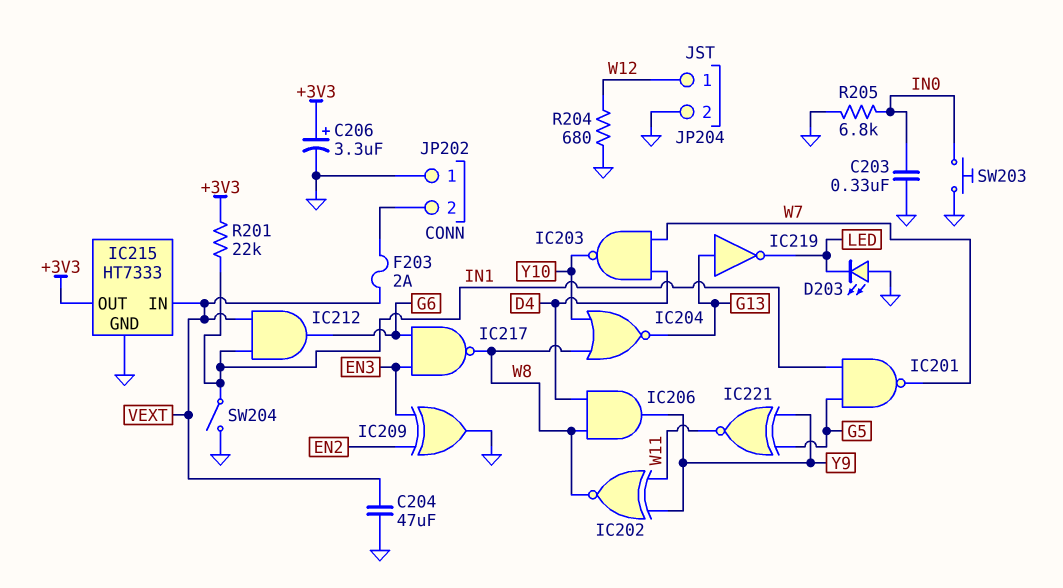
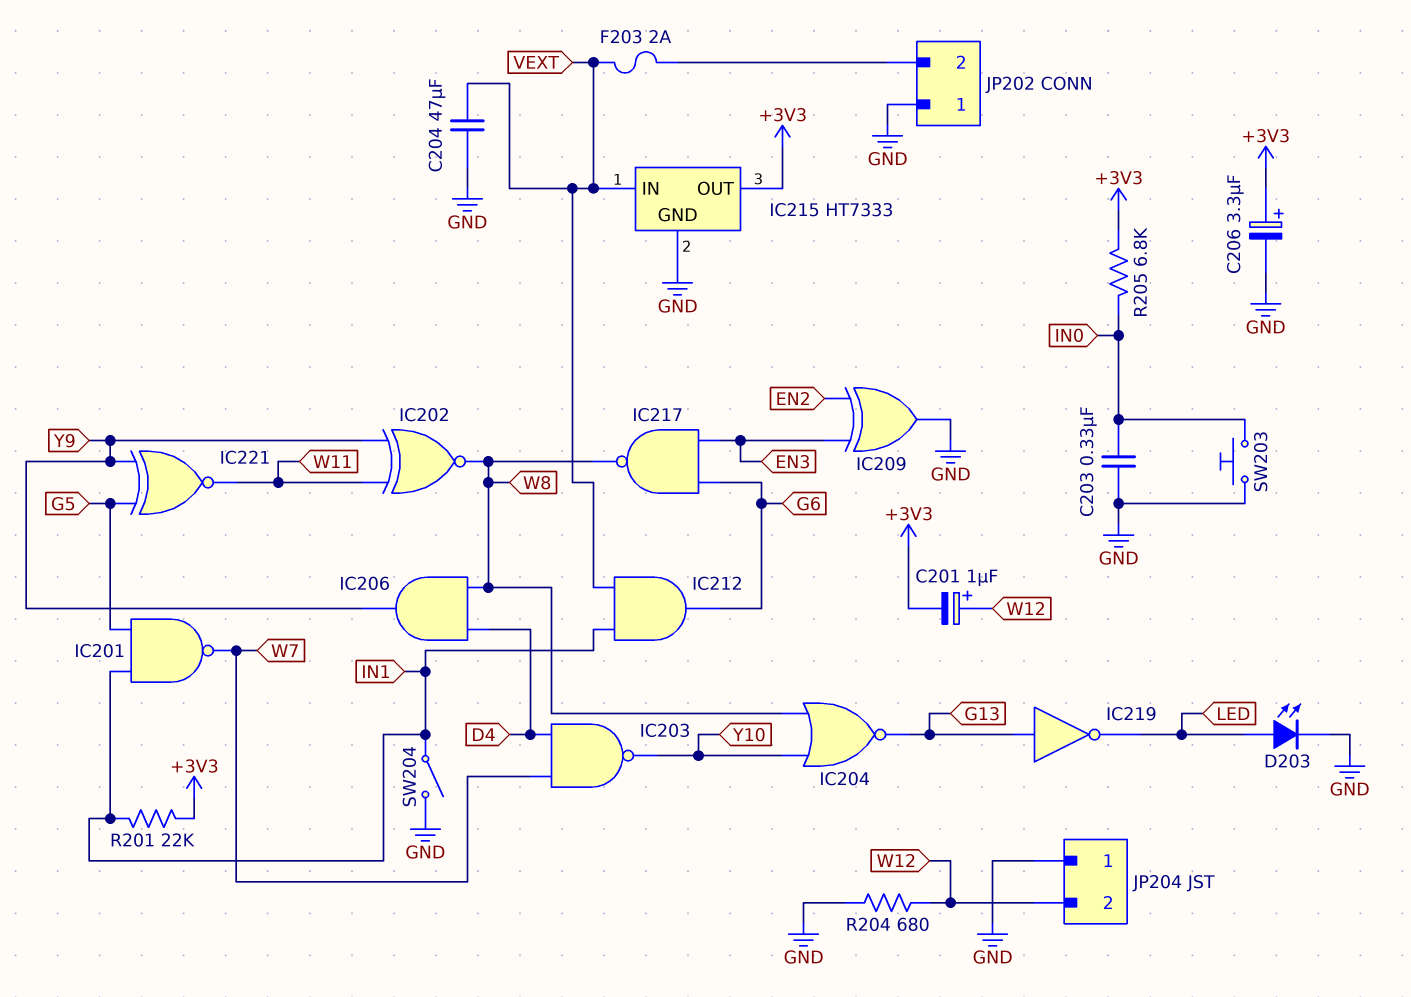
C201: none -> 1uF (plus W12, minus +3V3)
D203: LED (A GND, K LED) -> LED (A LED, K GND)
JP204 pin 1: W12 -> GND
JP204 pin 2: GND -> W12
R205: 6.8k (GND, IN0) -> 6.8k (+3V3, IN0)

